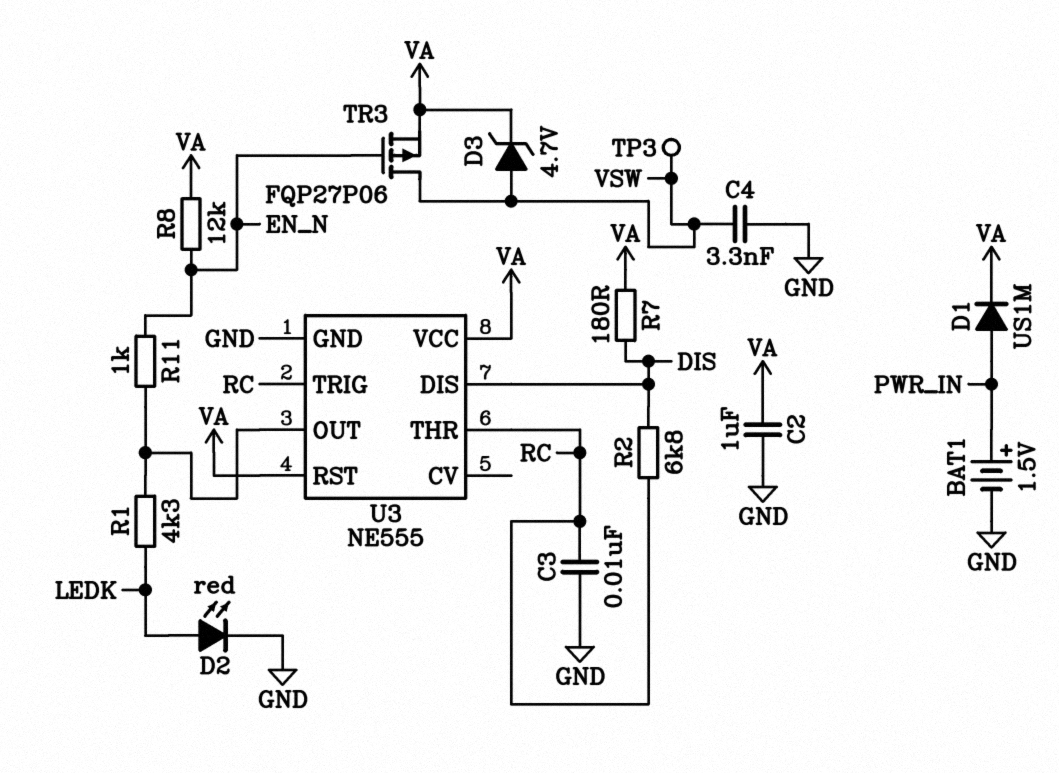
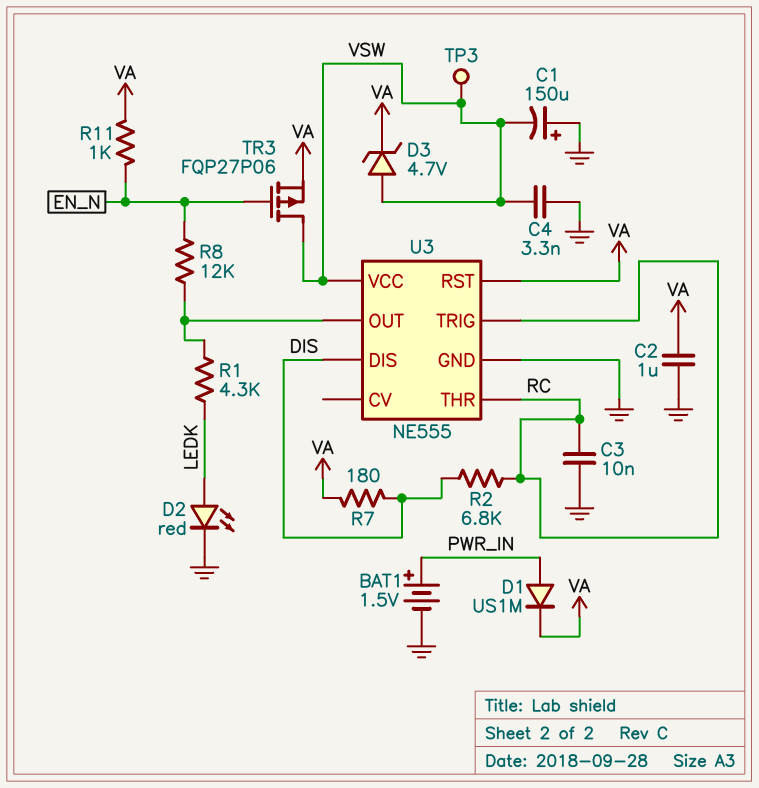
C1: none -> 150uF (plus GND, minus VSW)
R8: 12k (EN_N, VA) -> 12k (EN_N, U3/OUT)
R11: 1k (EN_N, U3/OUT) -> 1k (EN_N, VA)
U3 pin VCC: VA -> VSW

